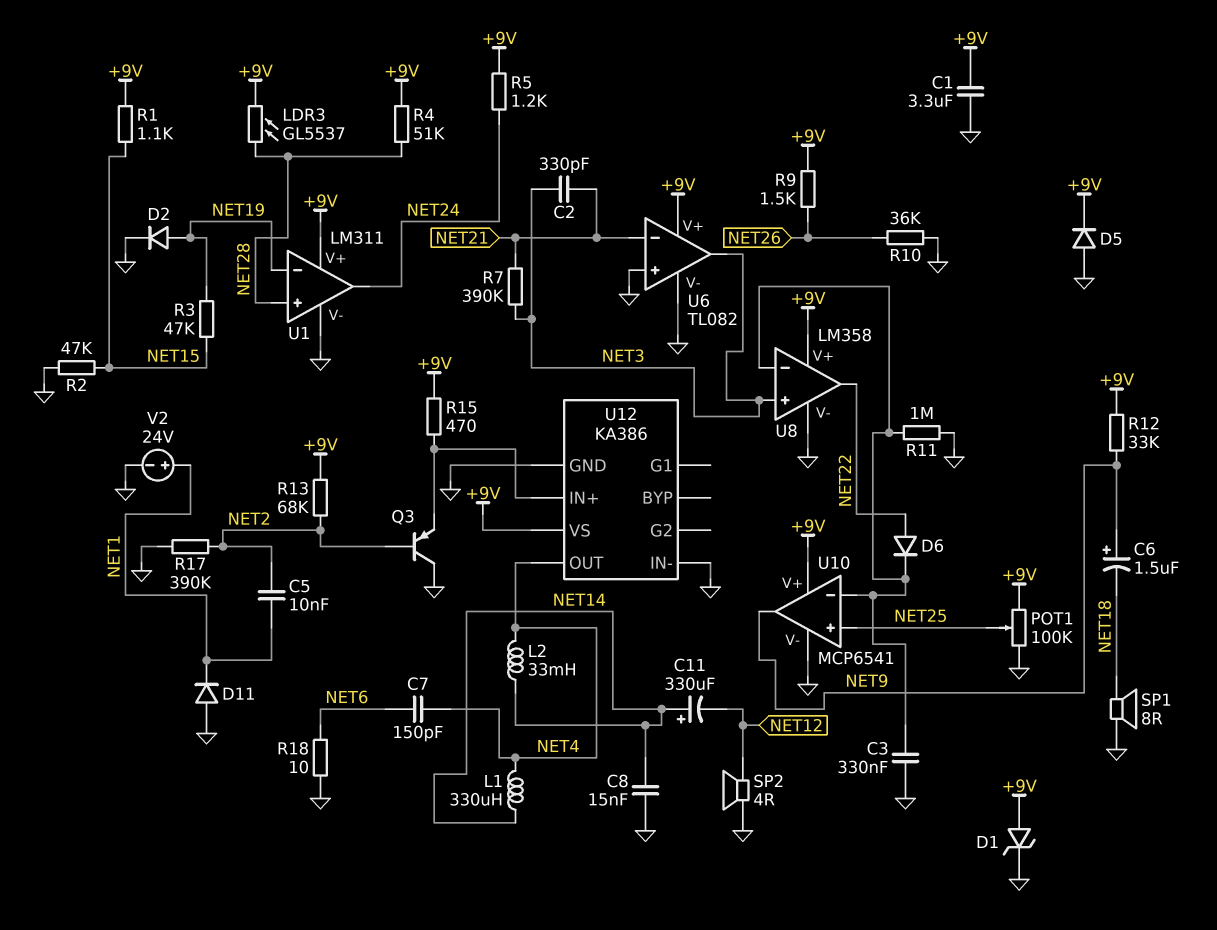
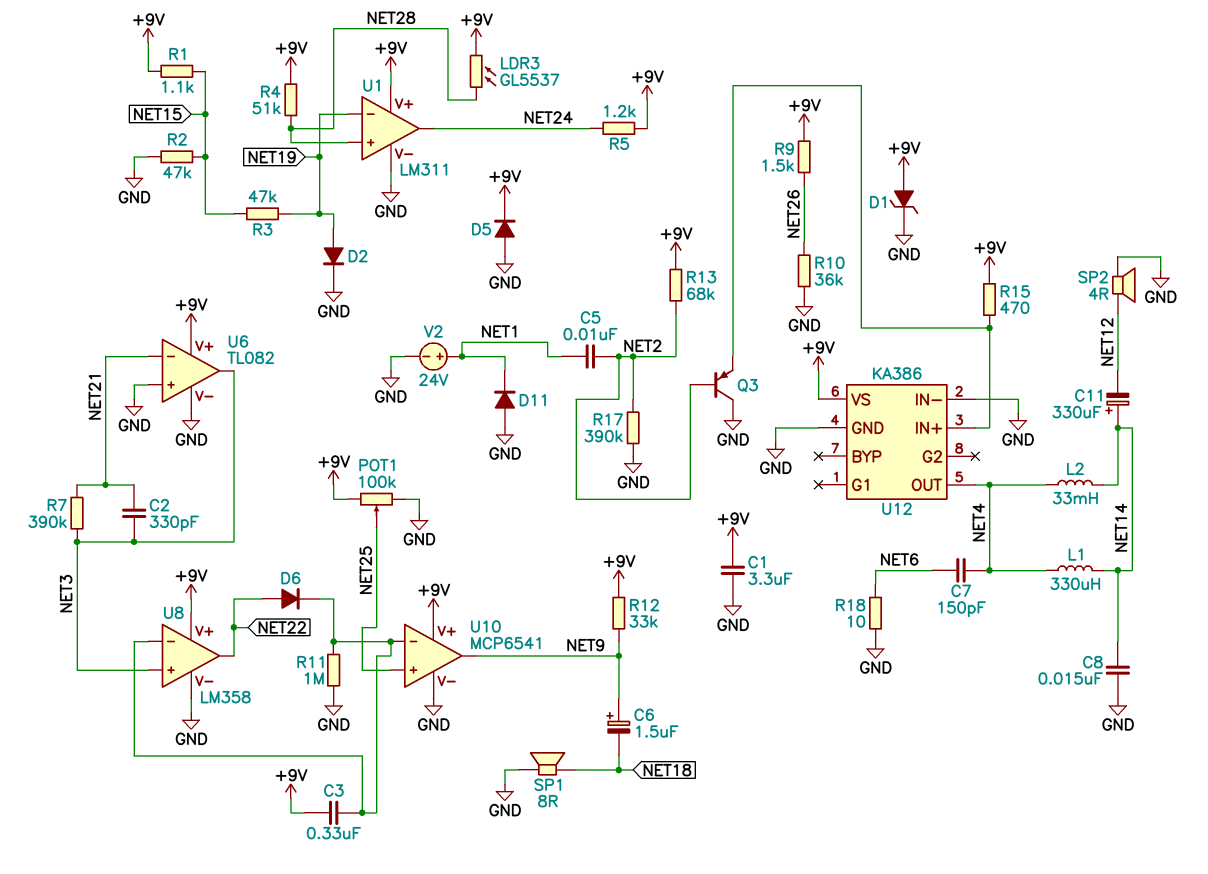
C3: 330nF (GND, U8/in-) -> 330nF (+9V, U8/in-)

